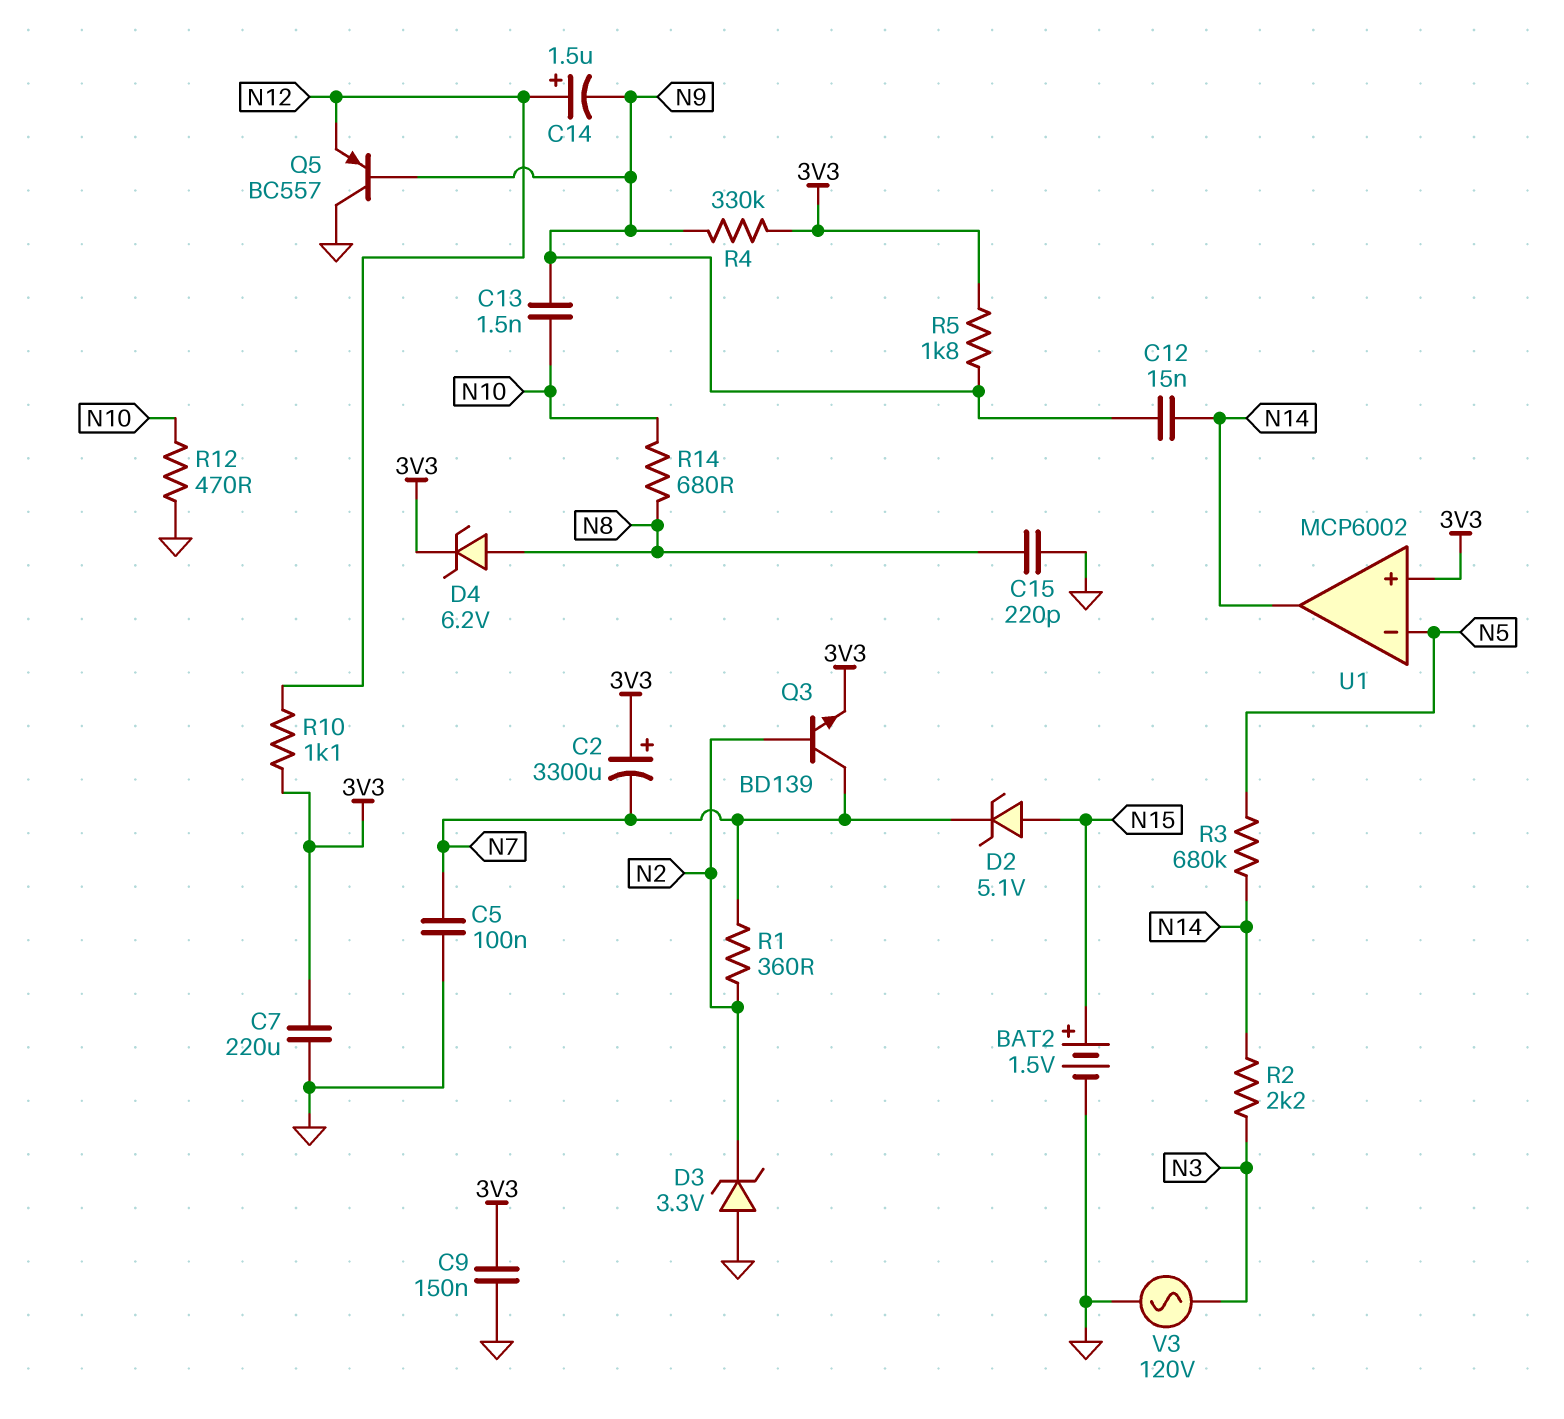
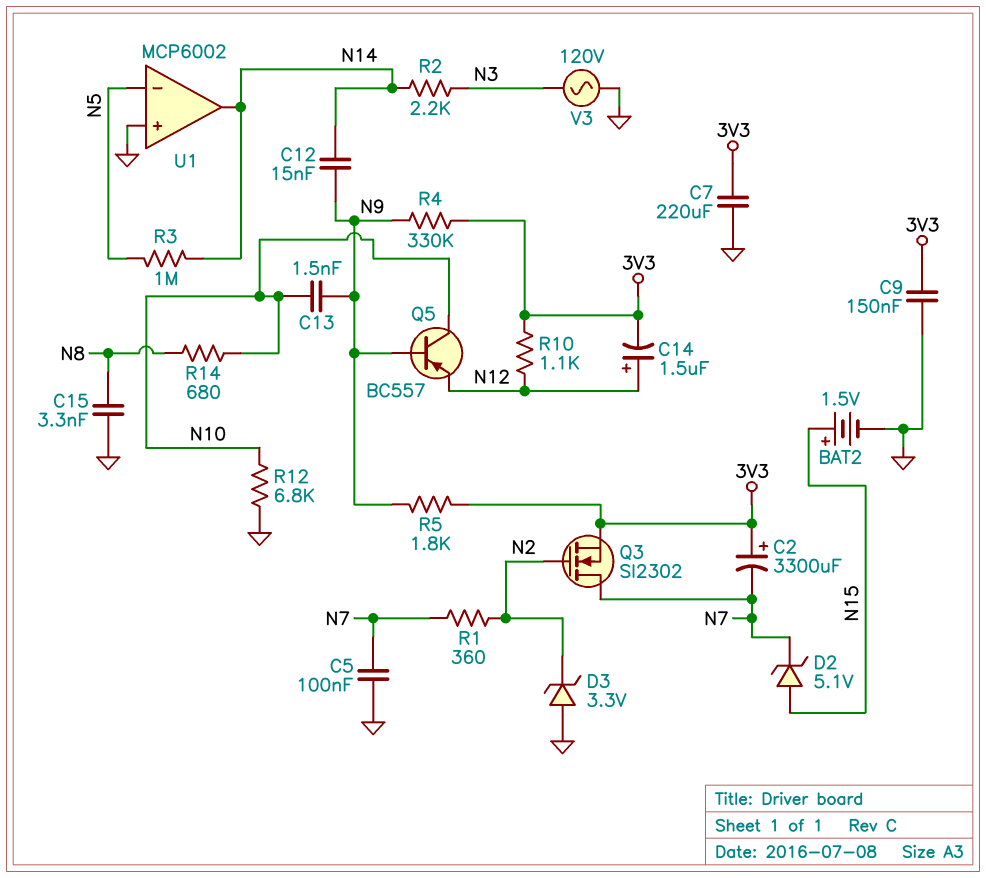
C14: 1.5uF (plus N12, minus N9) -> 1.5uF (plus N12, minus 3V3)
C15: 220pF (GND, N8) -> 3.3nF (GND, N8)
D4: zener 6.2V (A N8, K 3V3) -> none
Q3: NPN BD139 (B N2, C N7, E 3V3) -> NMOS SI2302 (G N2, D N7, S 3V3)
Q5: PNP BC557 (B N9, C GND, E N12) -> PNP BC557 (B N9, C N10, E N12)
R3: 680k (N5, N14) -> 1M (N5, N14)
R12: 470 (GND, N10) -> 6.8k (GND, N10)
U1 pin in+: 3V3 -> GND

